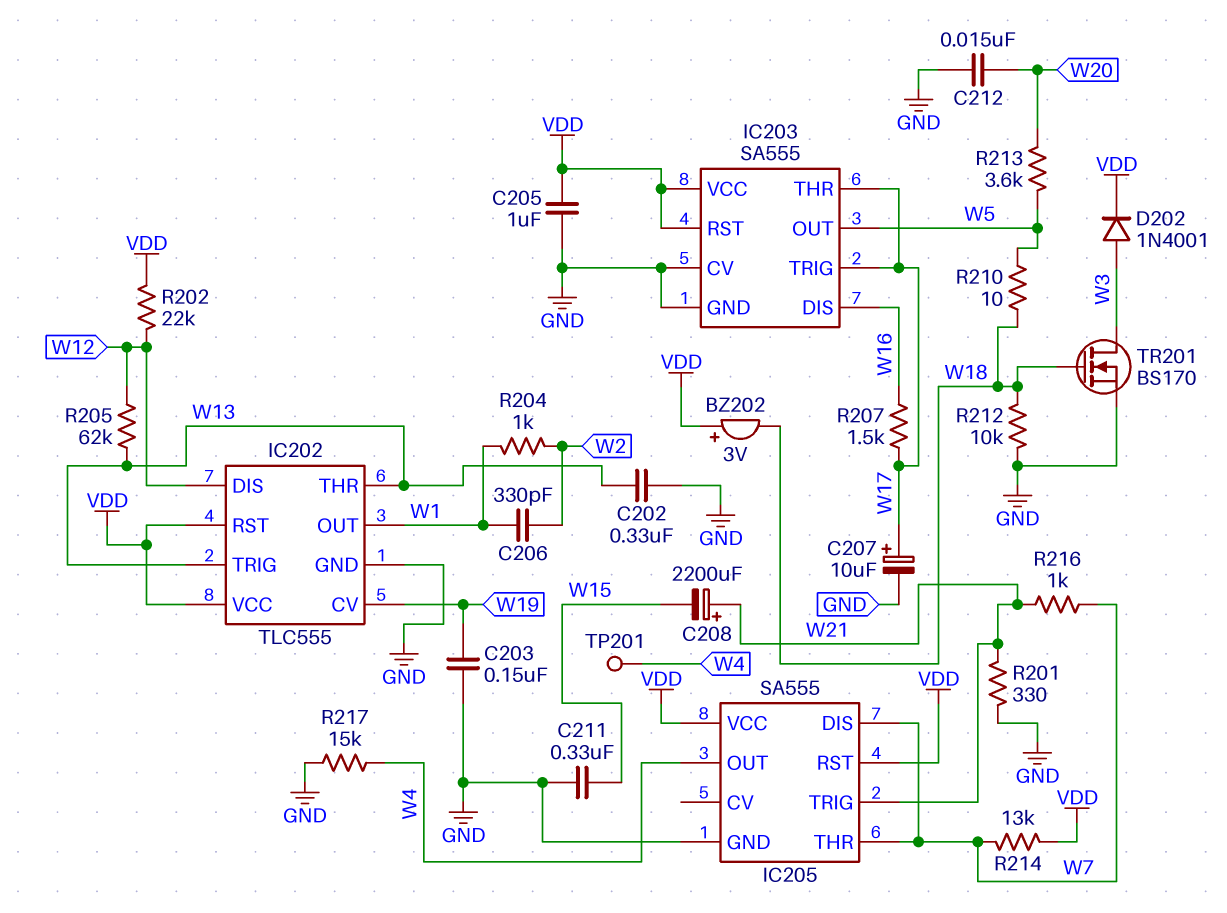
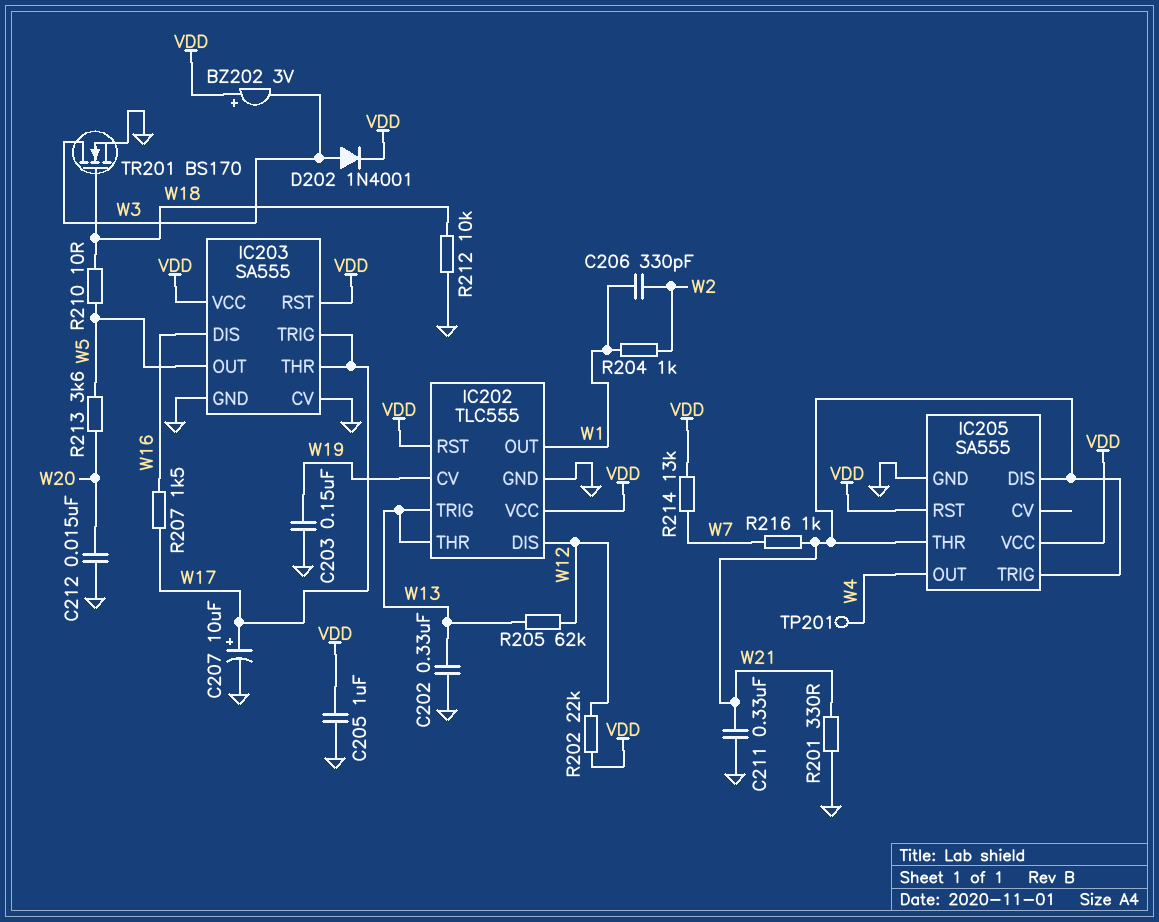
BZ202: buzzer 3V (plus VDD, minus W18) -> buzzer 3V (plus VDD, minus W3)
C208: 2200uF (plus W21, minus W15) -> none
C211: 330nF (GND, W15) -> 330nF (GND, W21)
IC205 pin DIS: W7 -> W21
IC205 pin THR: W7 -> W21
R217: 15k (GND, W4) -> none

